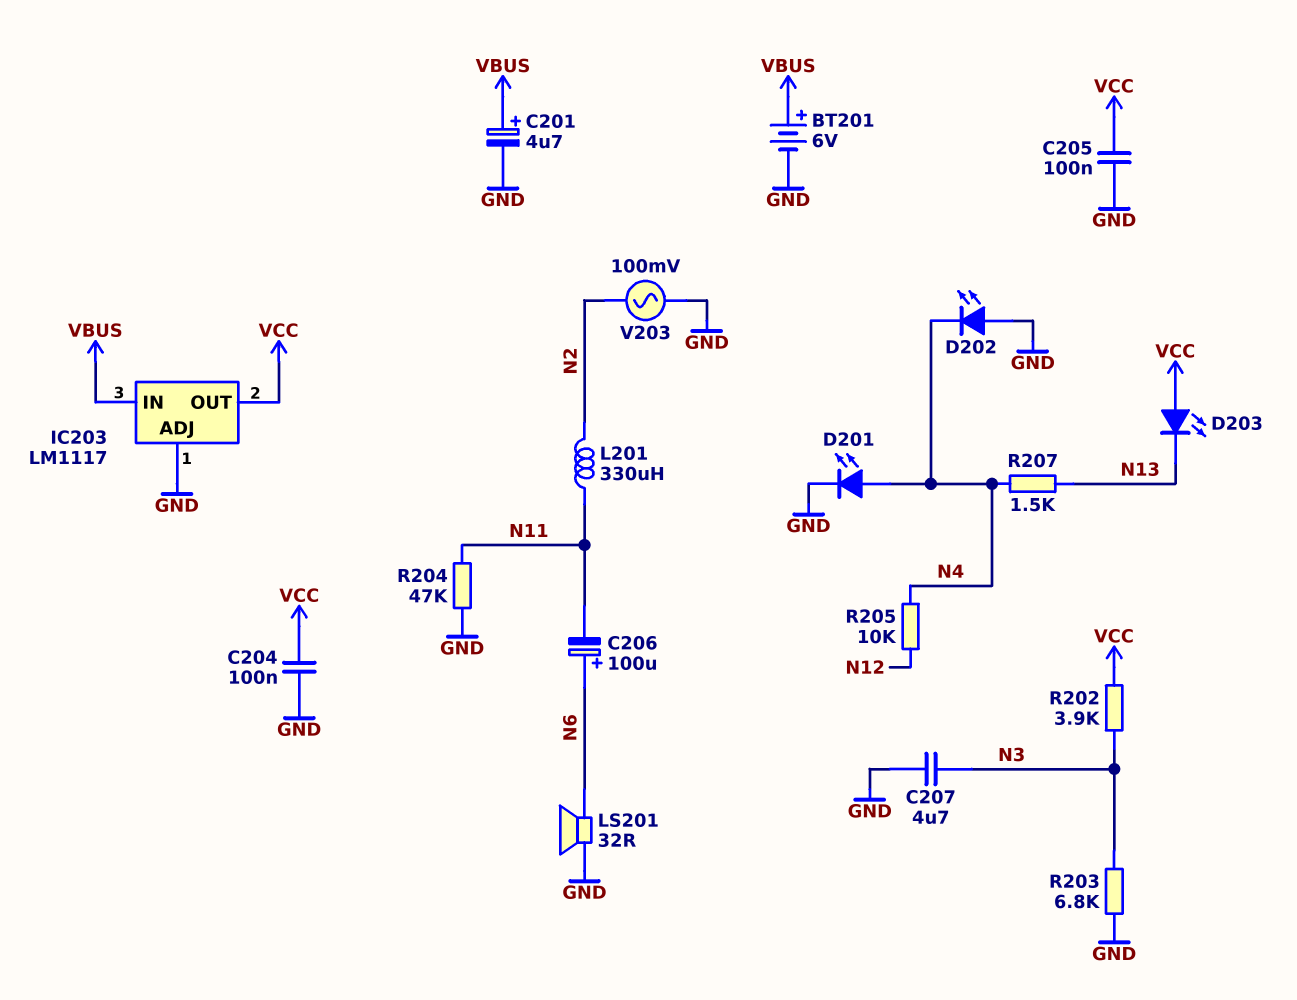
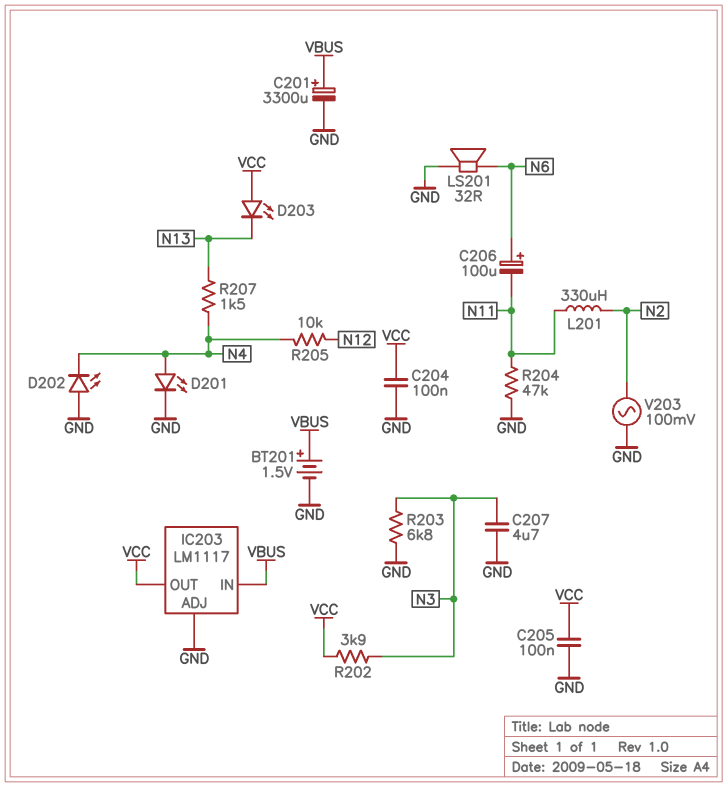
BT201: 6V (plus VBUS, minus GND) -> 1.5V (plus VBUS, minus GND)
C201: 4.7uF (plus VBUS, minus GND) -> 3300uF (plus VBUS, minus GND)

